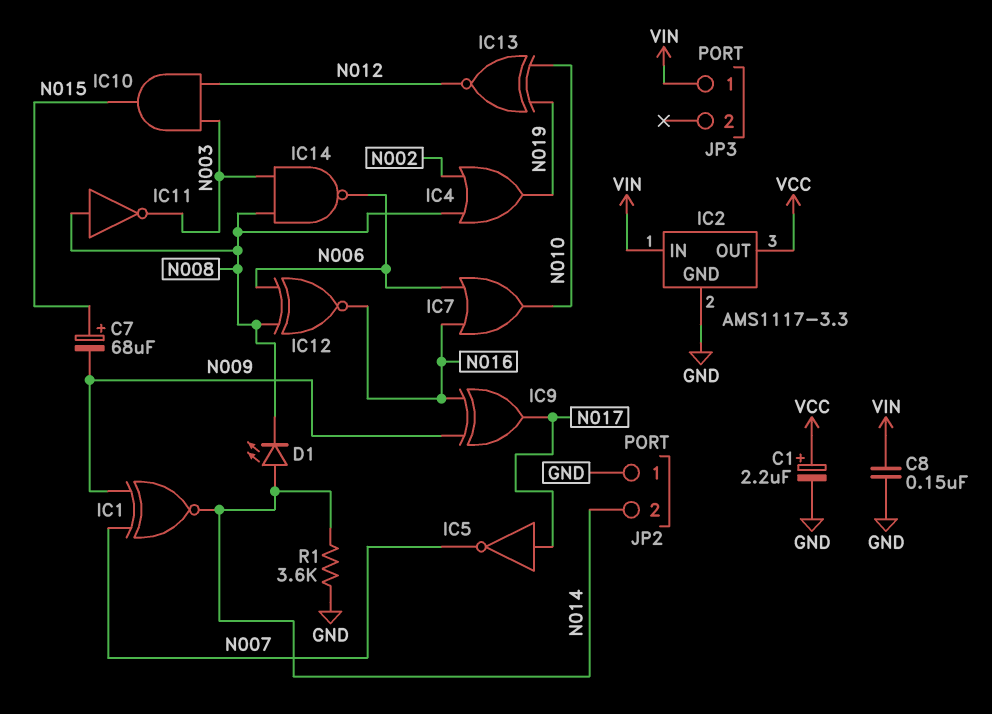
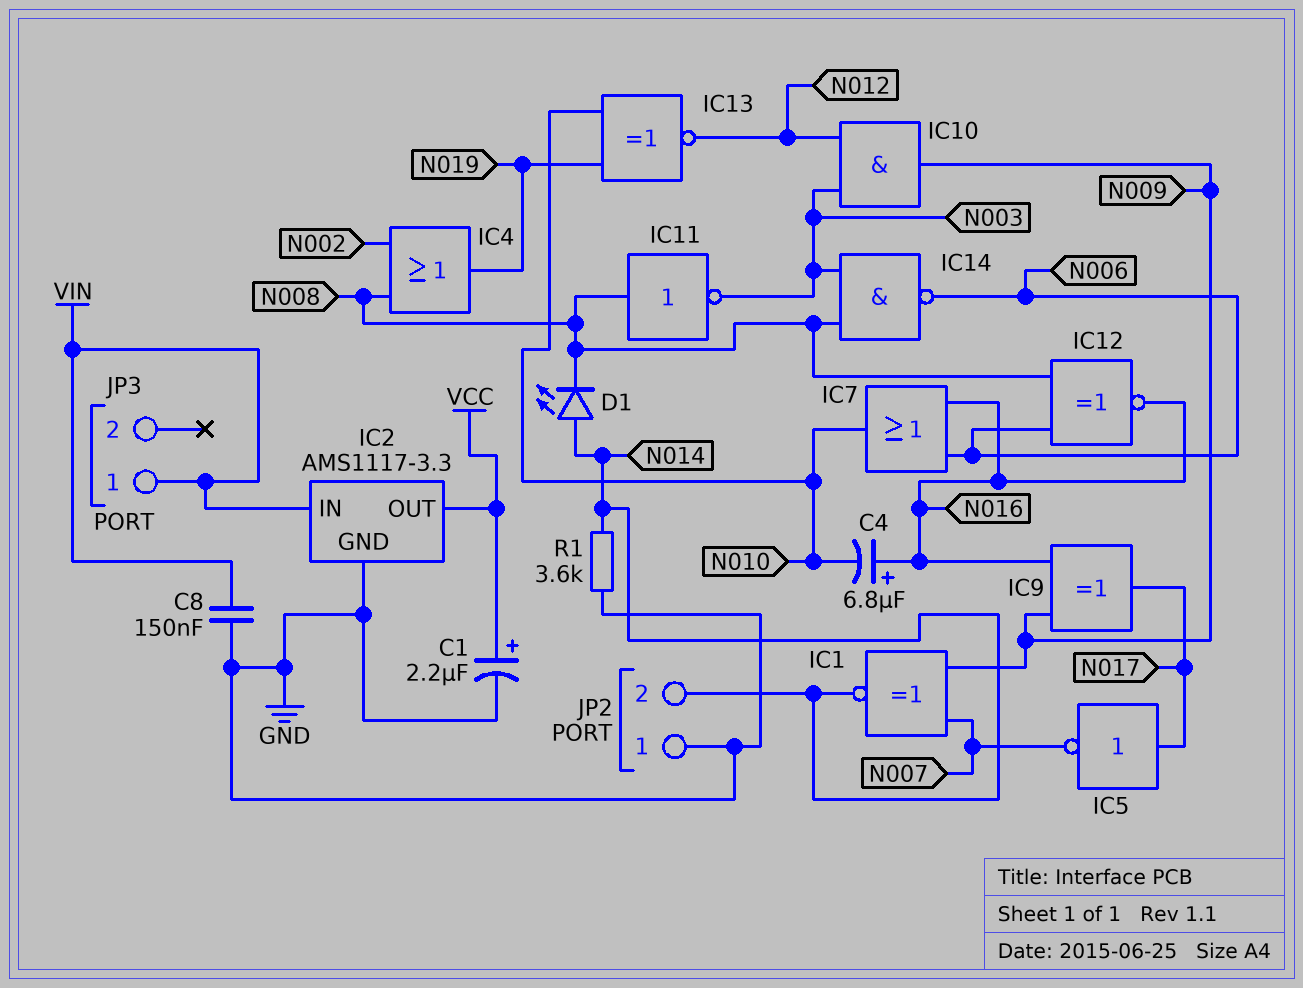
C4: none -> 6.8uF (plus N016, minus N010)
C7: 68uF (plus N015, minus N009) -> none
IC10: AND (in N003, in N012, out N015) -> AND (in N003, in N012, out N009)

